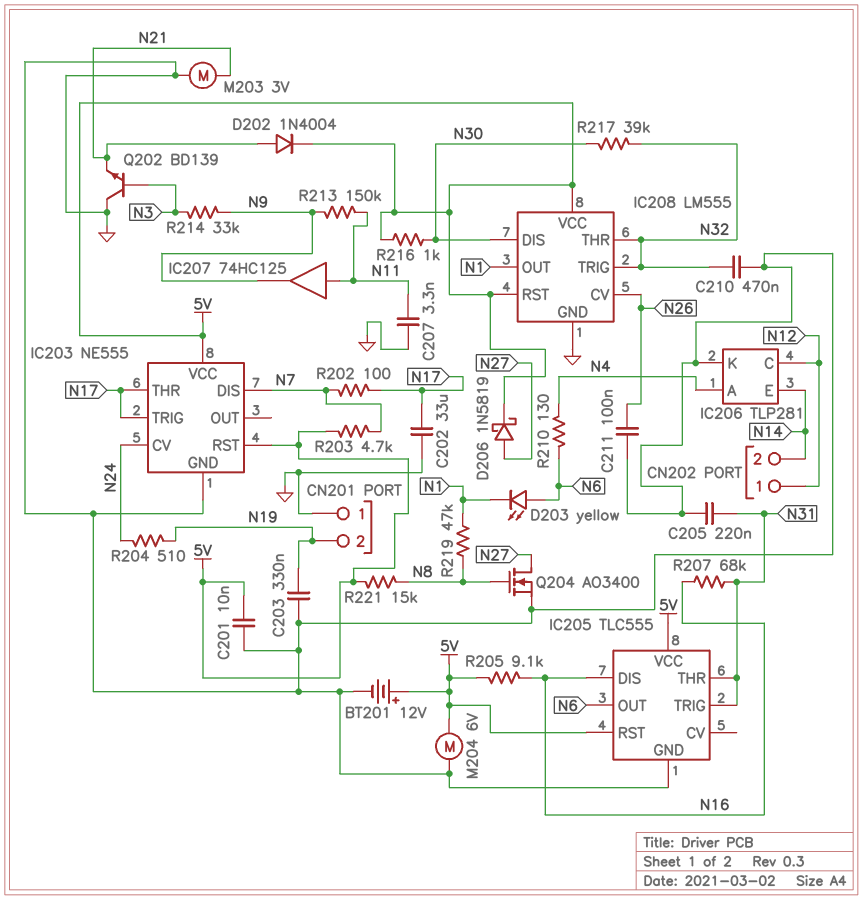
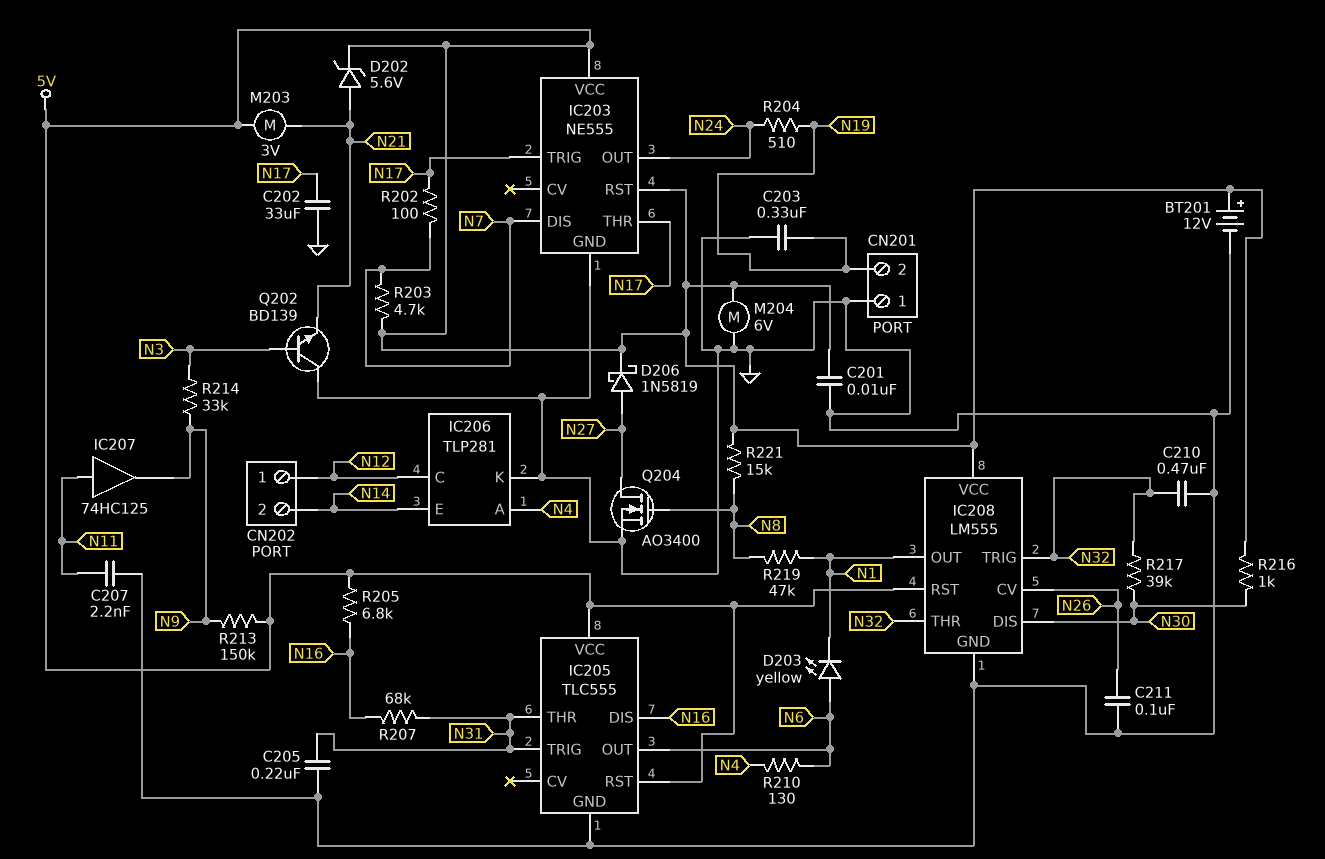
C207: 3.3nF (GND, N11) -> 2.2nF (GND, N11)
D202: diode 1N4004 (A N21, K 5V) -> zener 5.6V (A N21, K 5V)
IC203 pin CV: N24 -> none
IC203 pin OUT: none -> N24
M203: motor 3V (GND, N21) -> motor 3V (5V, N21)
R205: 9.1k (5V, N16) -> 6.8k (5V, N16)
R213: 150k (N9, N11) -> 150k (5V, N9)

